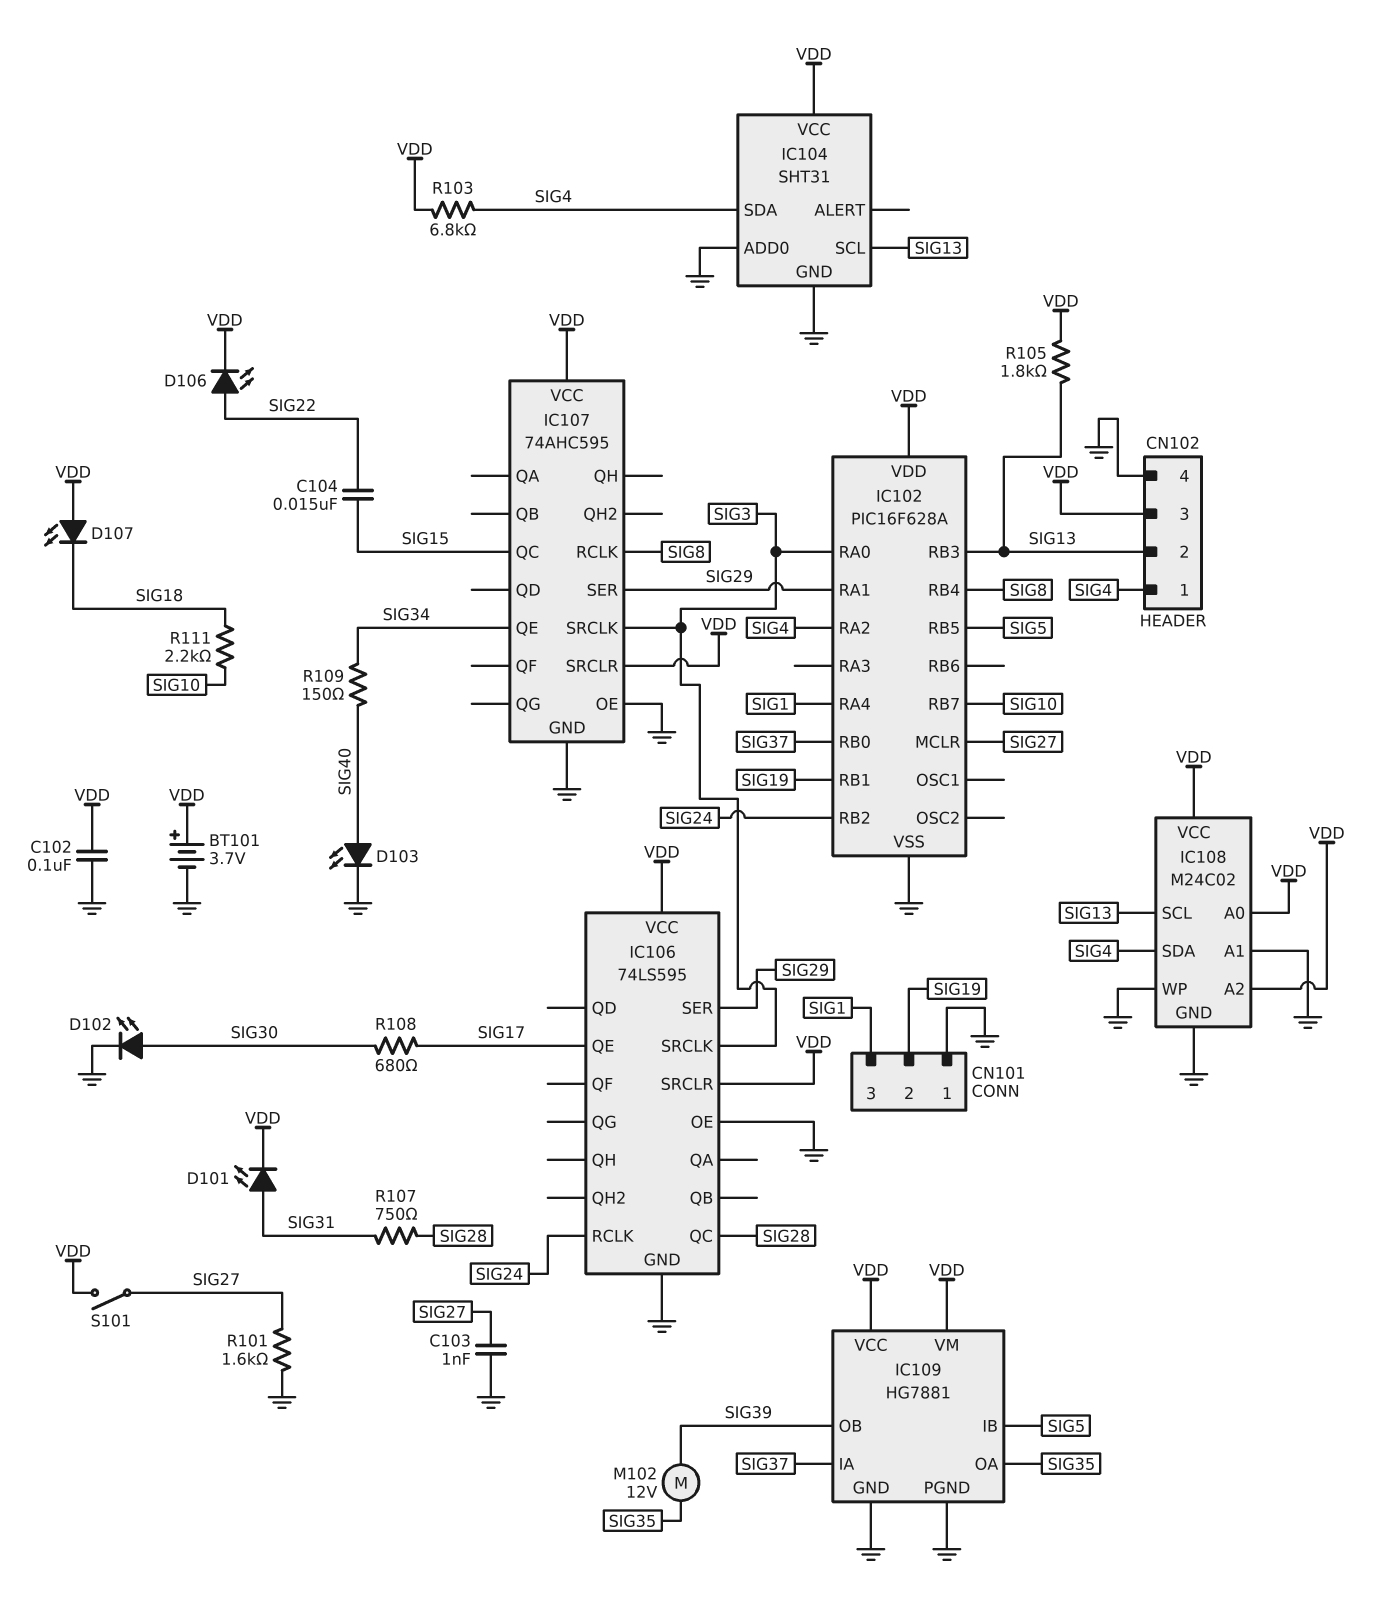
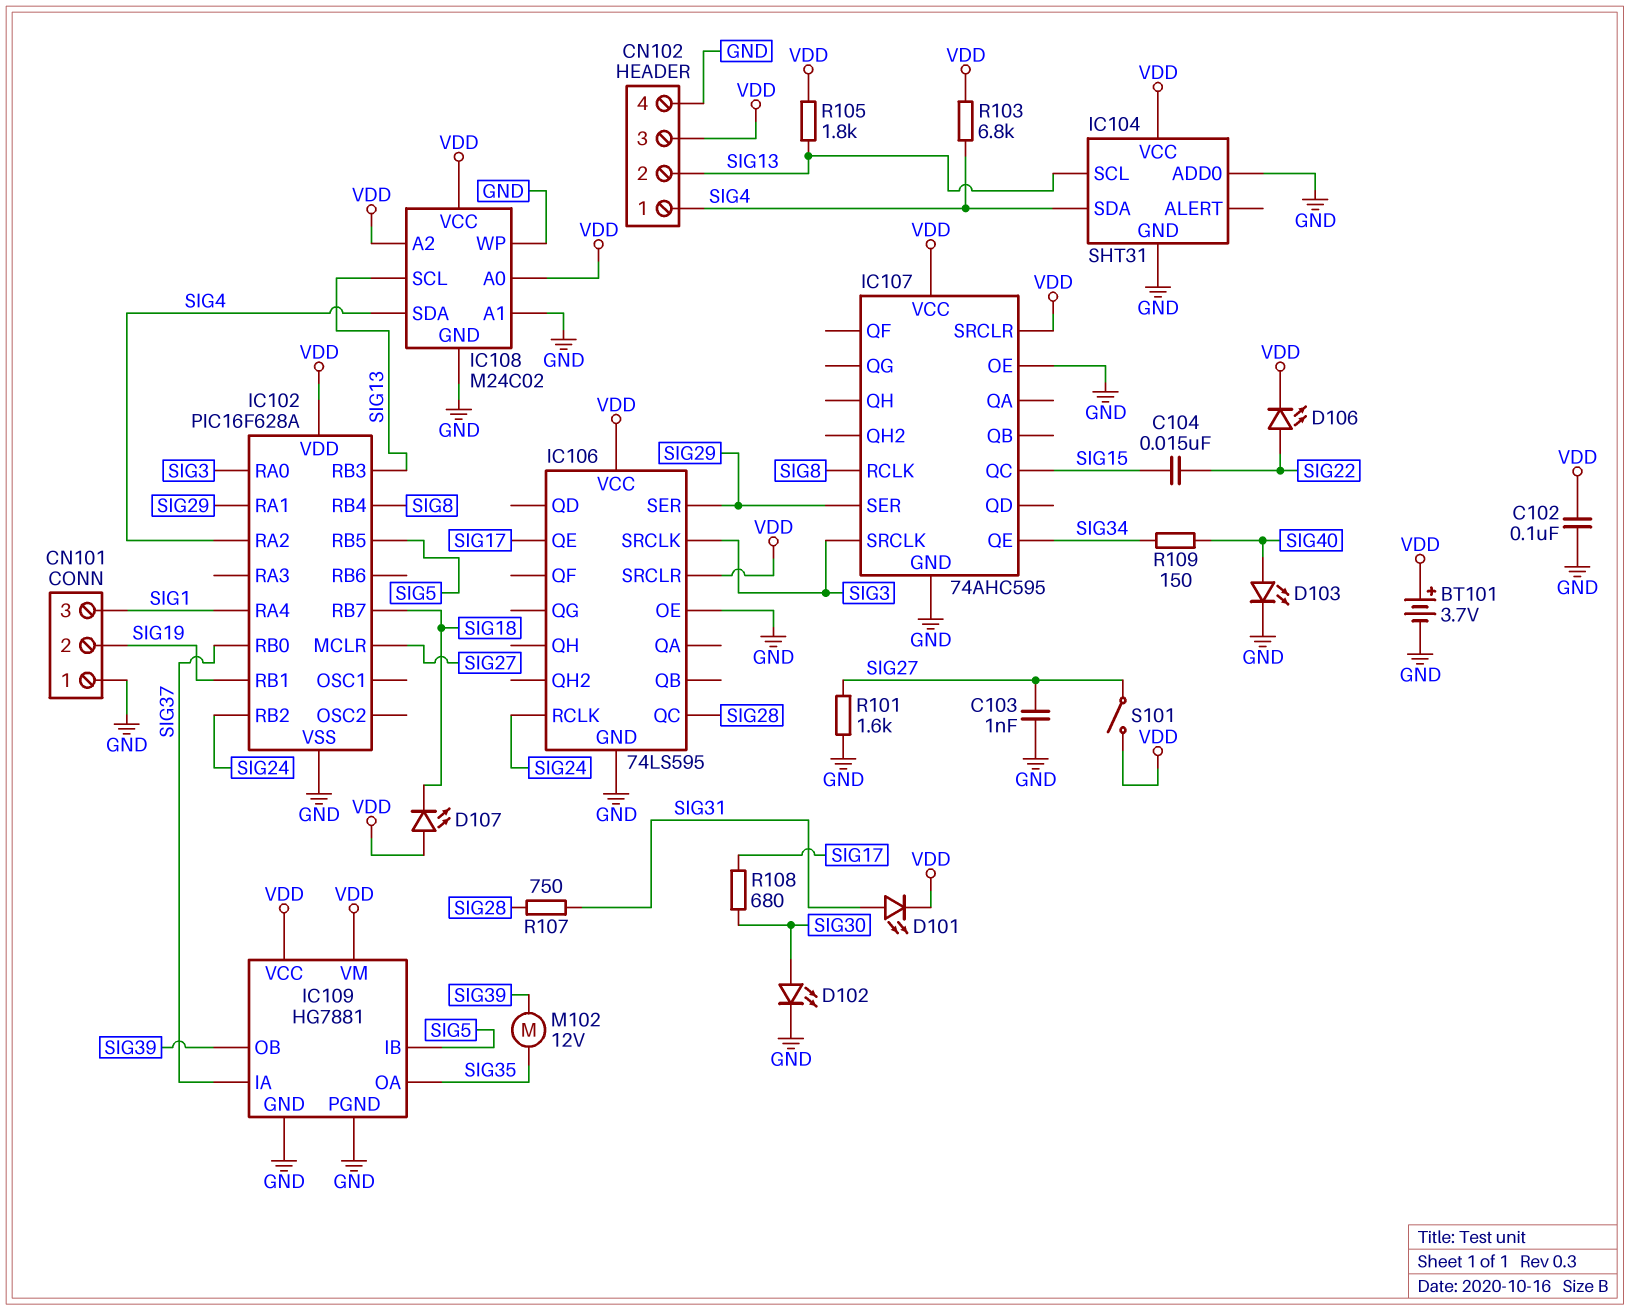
IC102 pin RB7: SIG10 -> SIG18
R111: 2.2k (SIG10, SIG18) -> none

